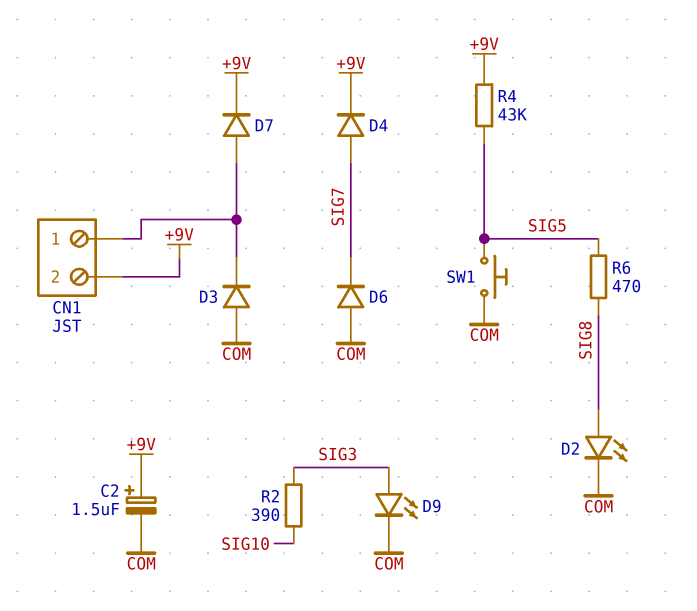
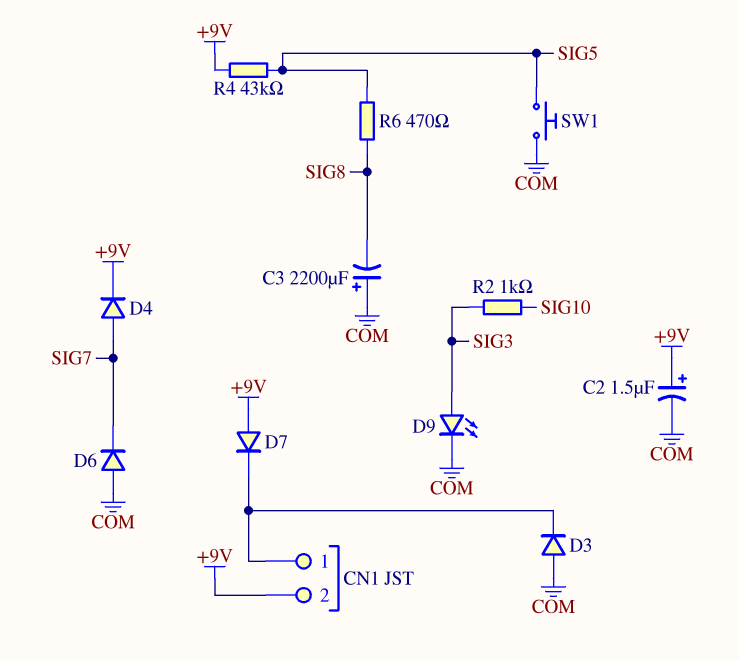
C3: none -> 2200uF (plus COM, minus SIG8)
D2: LED (A SIG8, K COM) -> none
D7: diode (A CN1/1, K +9V) -> diode (A +9V, K CN1/1)
R2: 390 (SIG3, SIG10) -> 1k (SIG3, SIG10)

